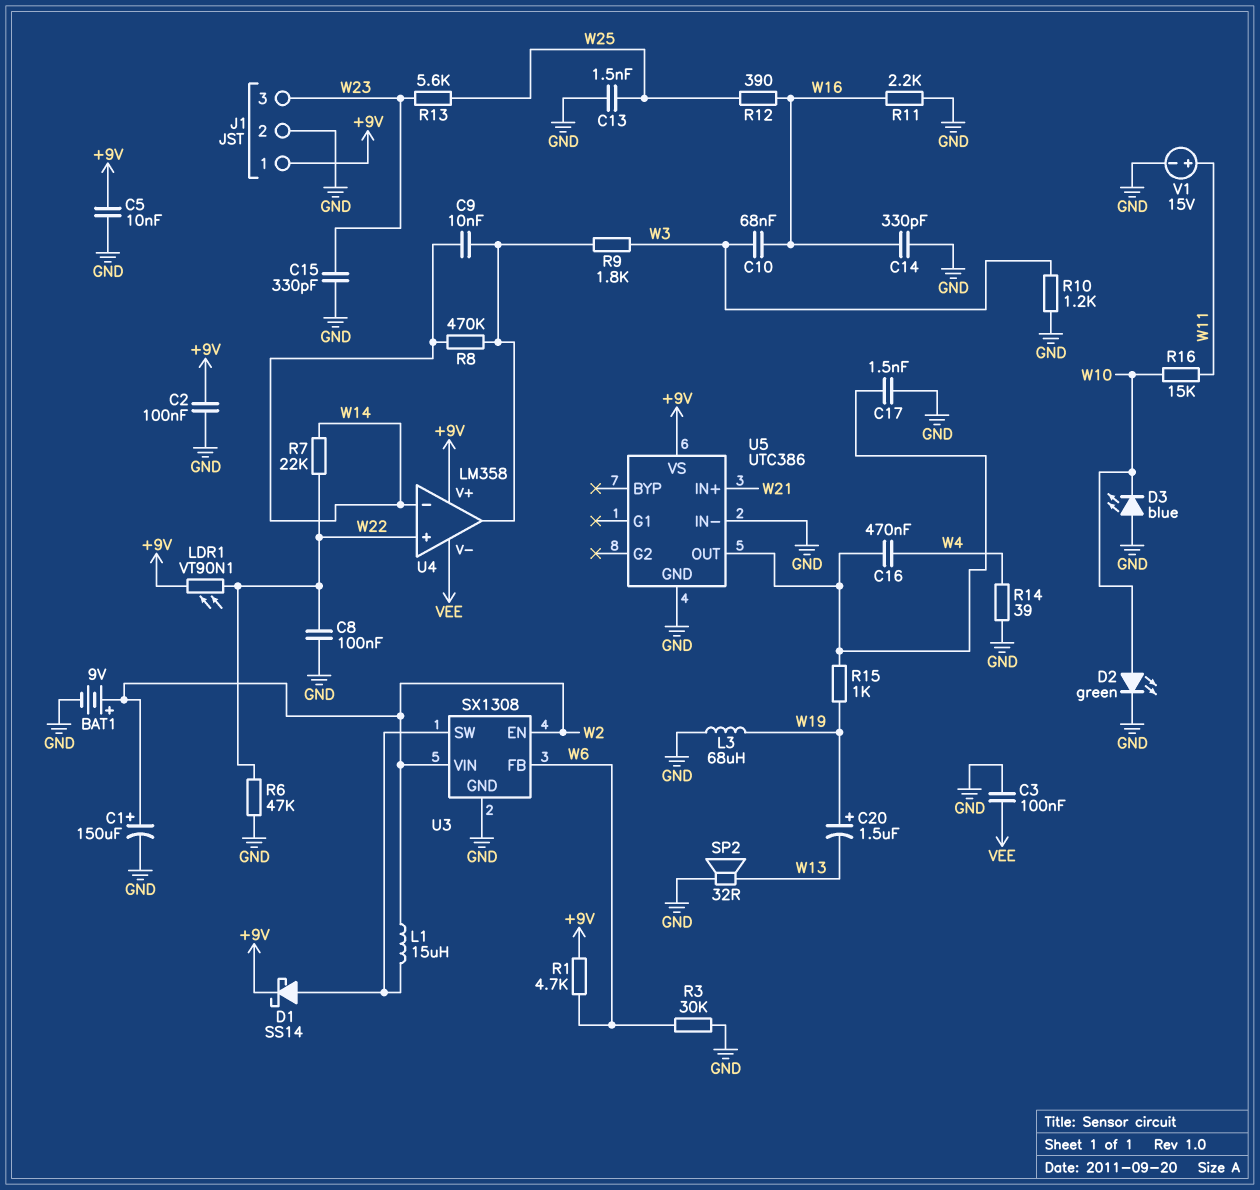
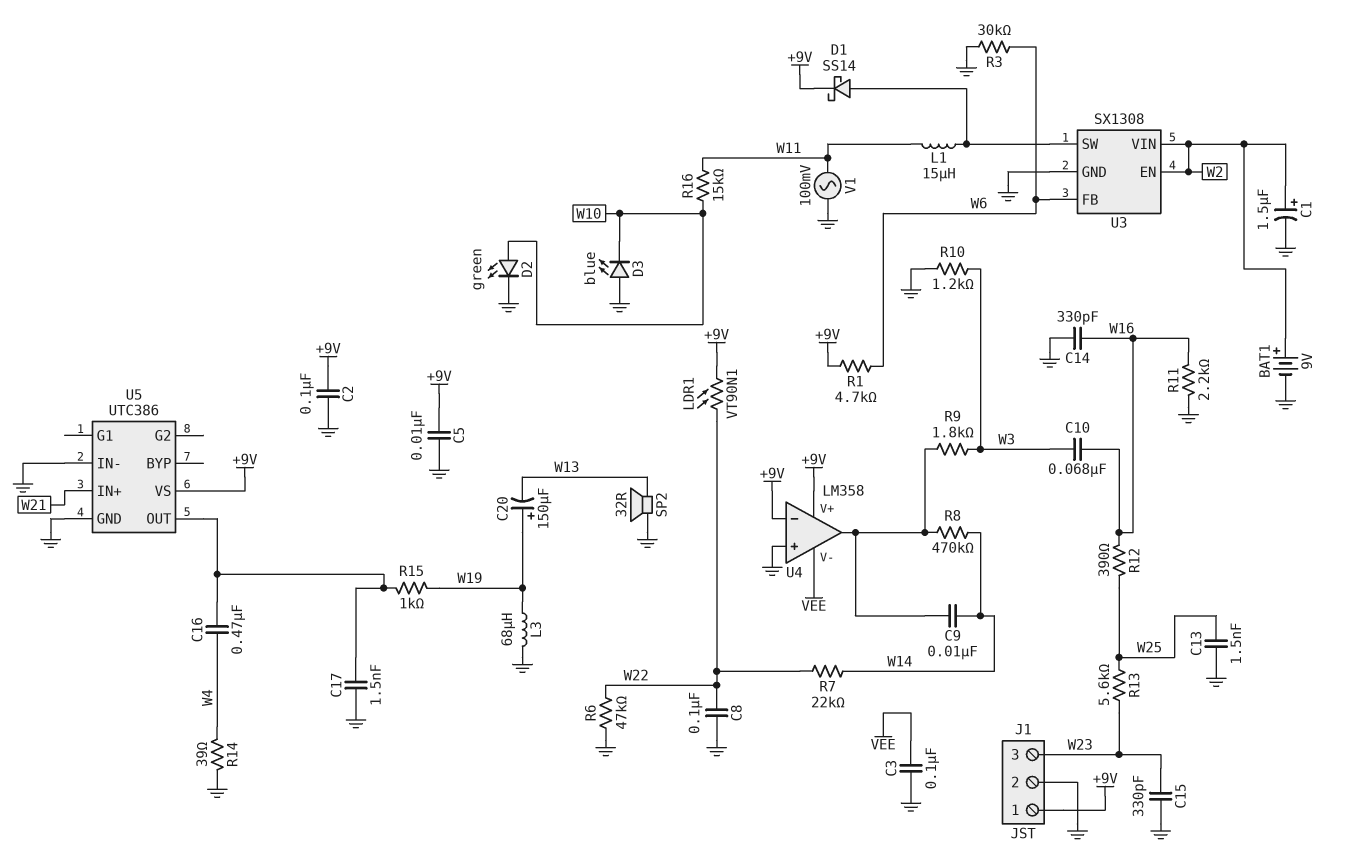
C1: 150uF (plus W2, minus GND) -> 1.5uF (plus W2, minus GND)
C20: 1.5uF (plus W19, minus W13) -> 150uF (plus W19, minus W13)
L1: 15uH (U3/SW, W2) -> 15uH (U3/SW, W11)
U4 pin in+: W22 -> GND
U4 pin in-: W14 -> +9V
V1: 15V (plus W11, minus GND) -> AC 100mV (GND, W11)

